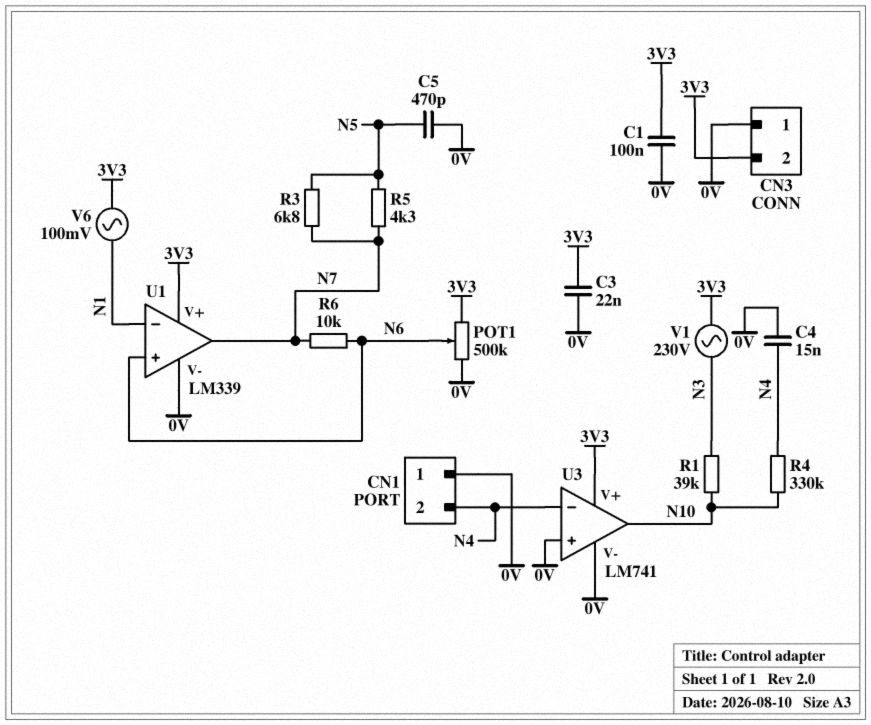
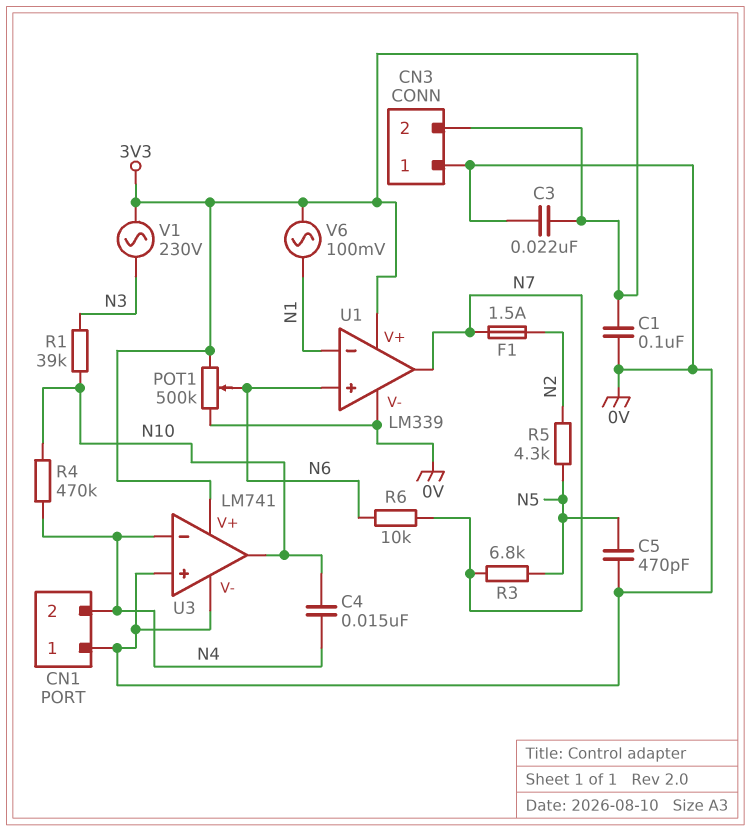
C4: 15nF (0V, N4) -> 15nF (N4, N10)
F1: none -> 1.5A (N2, N7)
R4: 330k (N4, N10) -> 470k (N4, N10)
R5: 4.3k (N5, N7) -> 4.3k (N2, N5)

